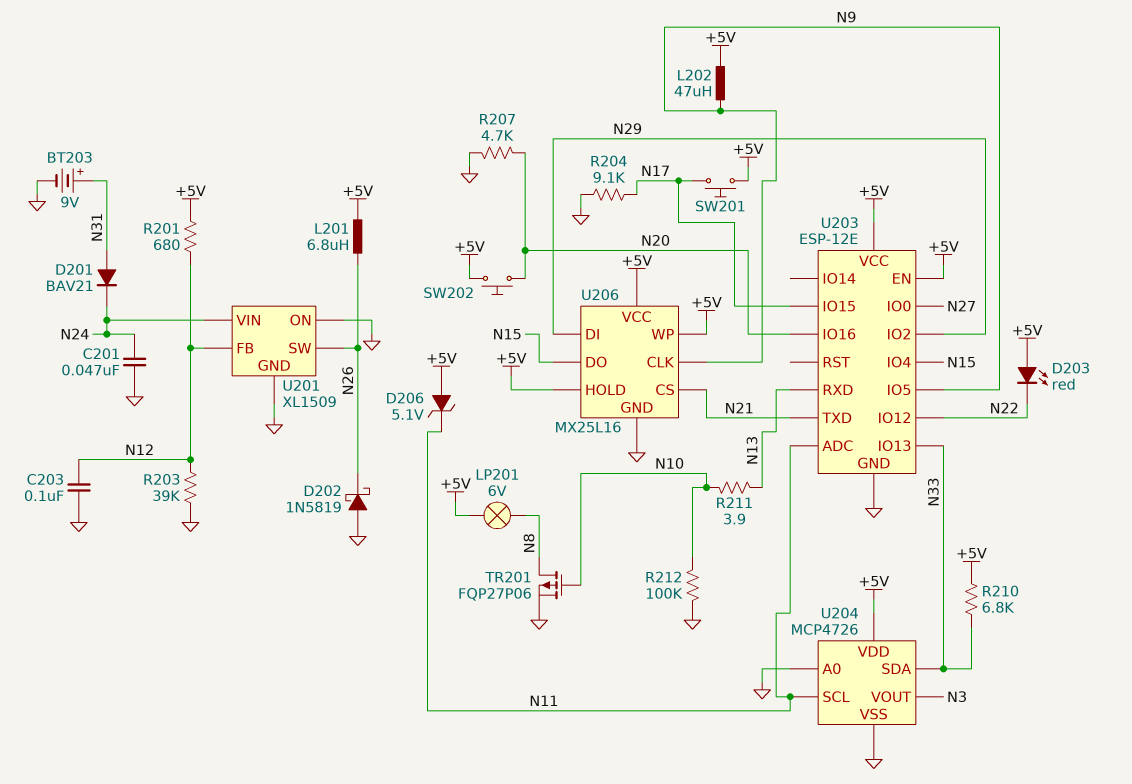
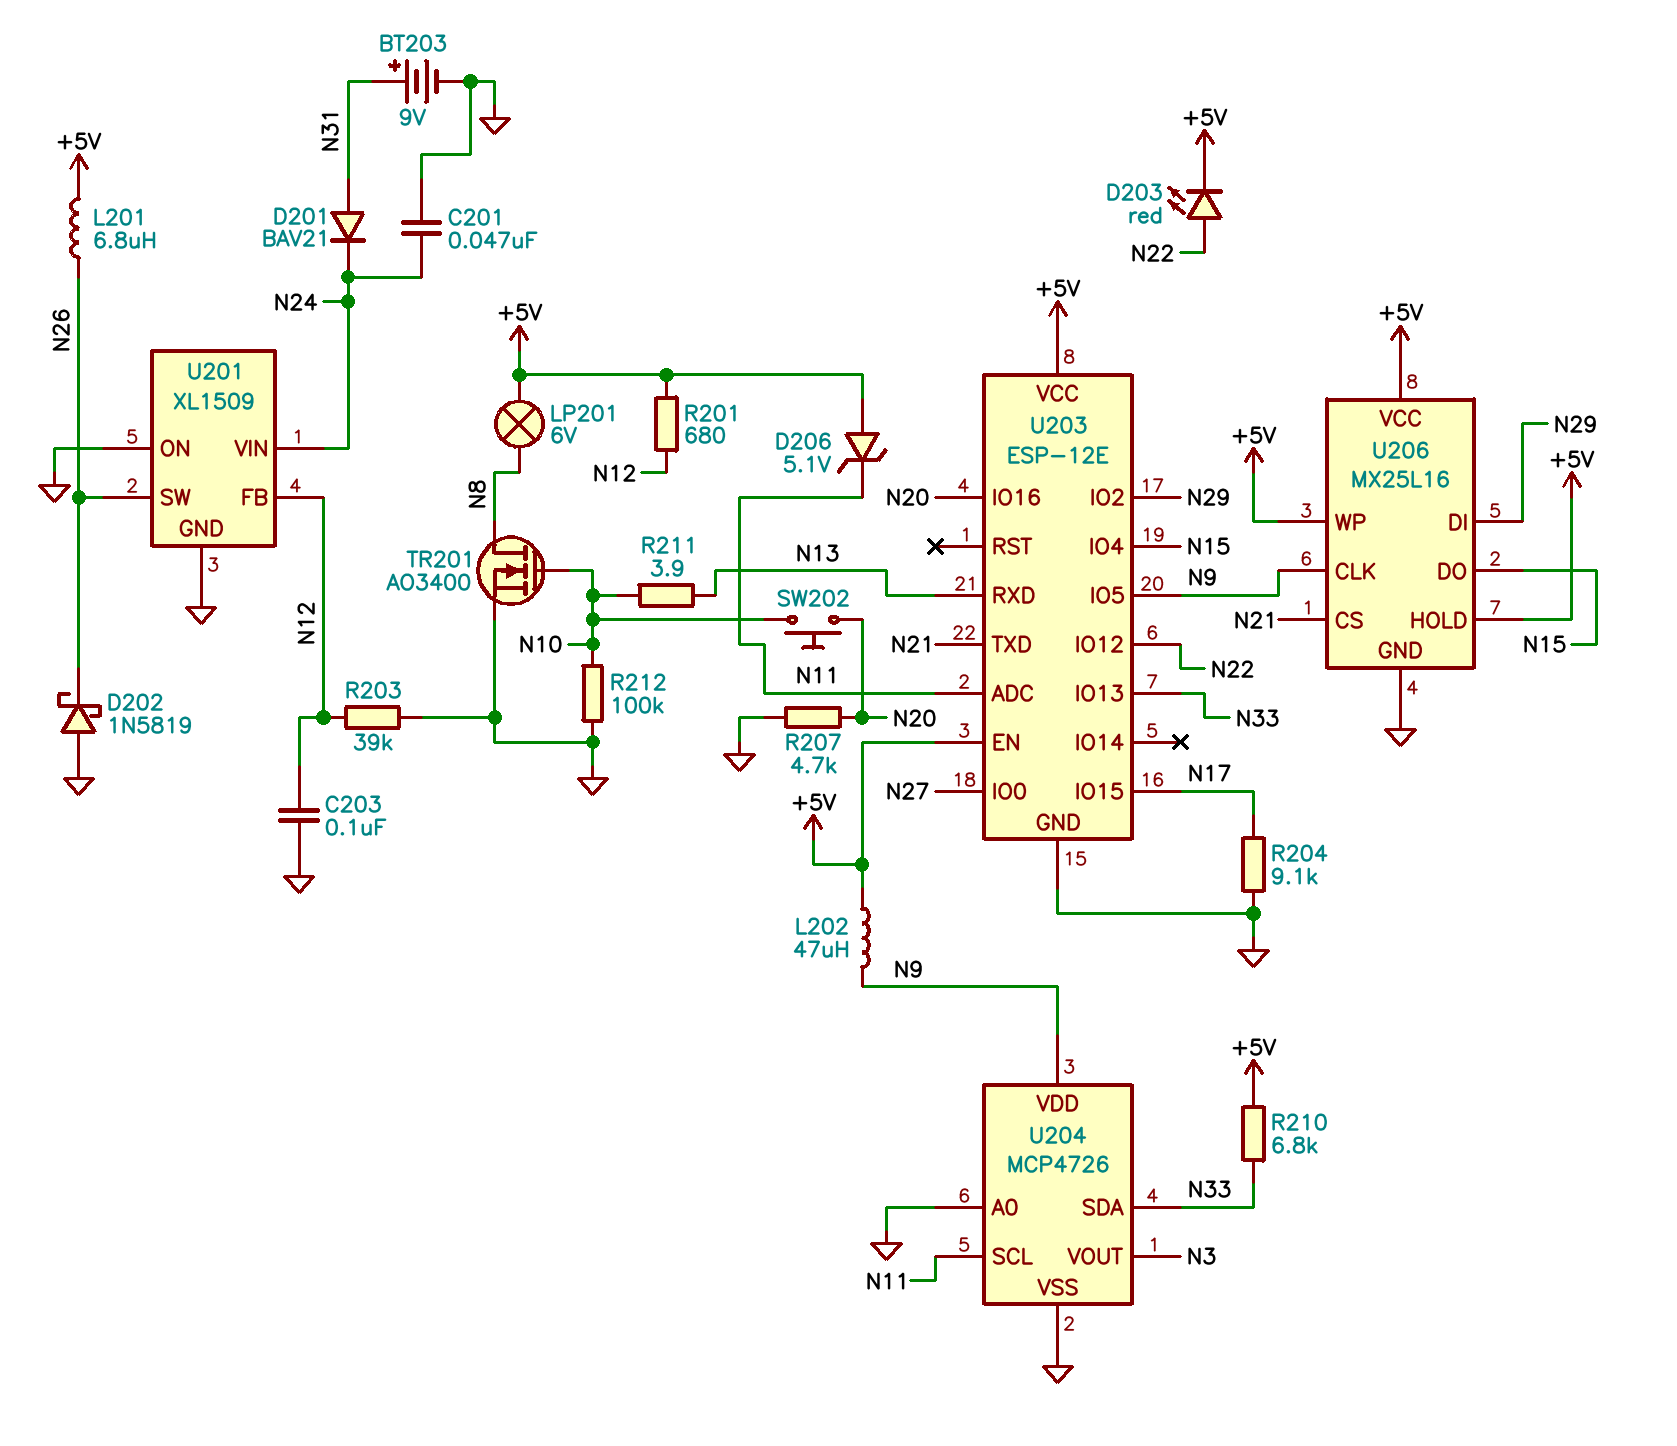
D203: LED red (A +5V, K N22) -> LED red (A N22, K +5V)
SW201: button (+5V, N17) -> none
SW202: button (+5V, N20) -> button (N10, N20)
TR201: PMOS FQP27P06 (G N10, D N8, S GND) -> NMOS AO3400 (G N10, D N8, S GND)
U204 pin VDD: +5V -> N9

